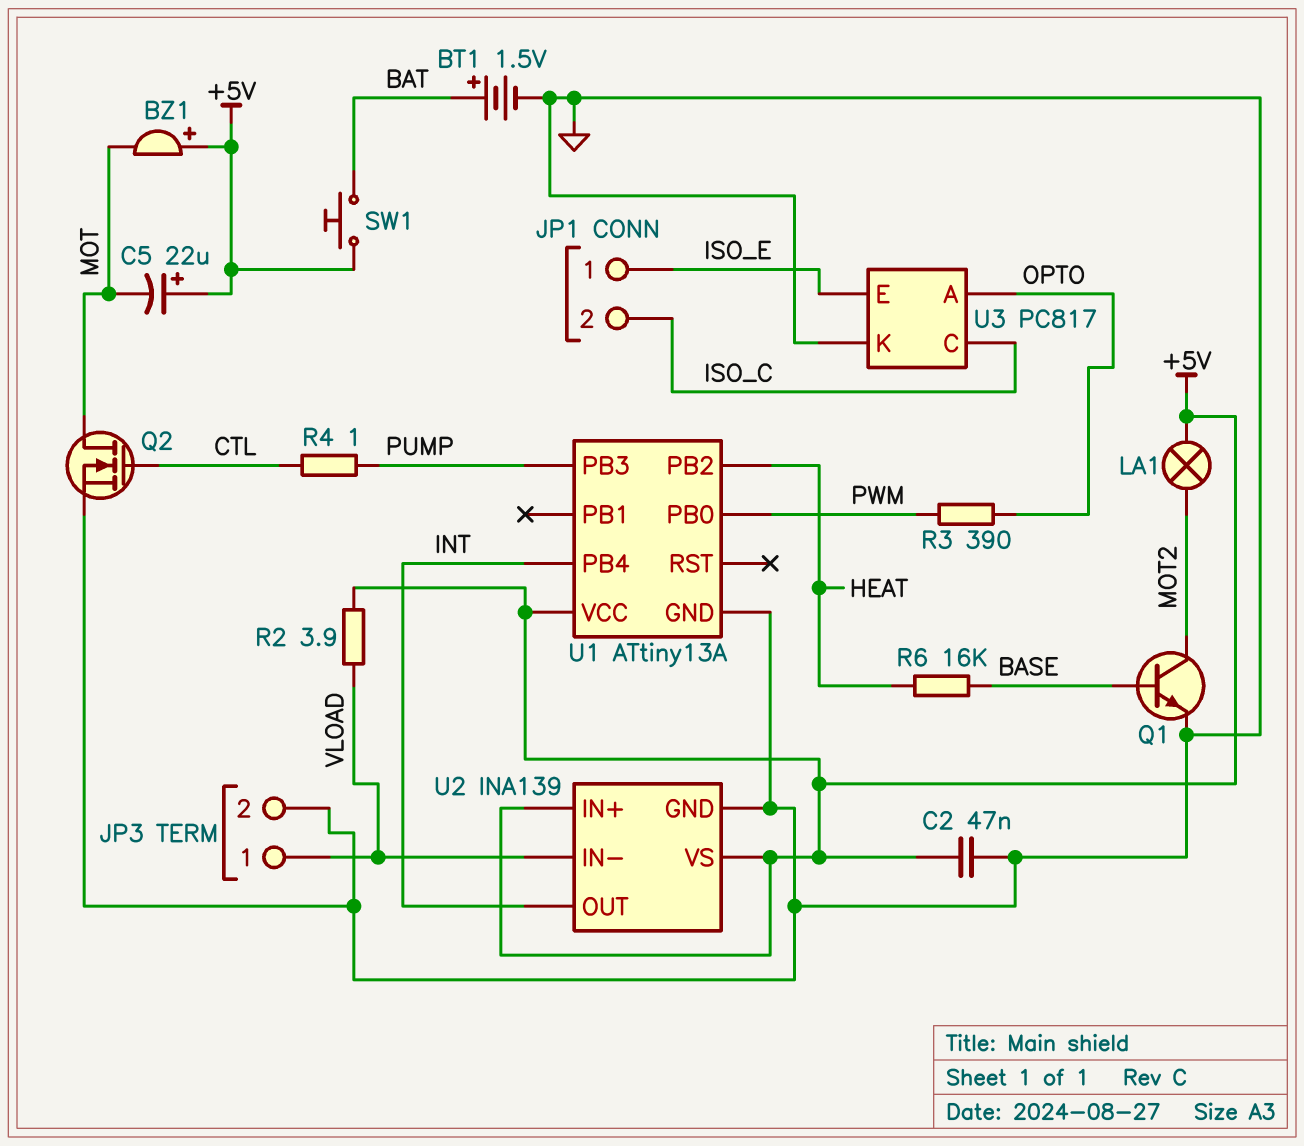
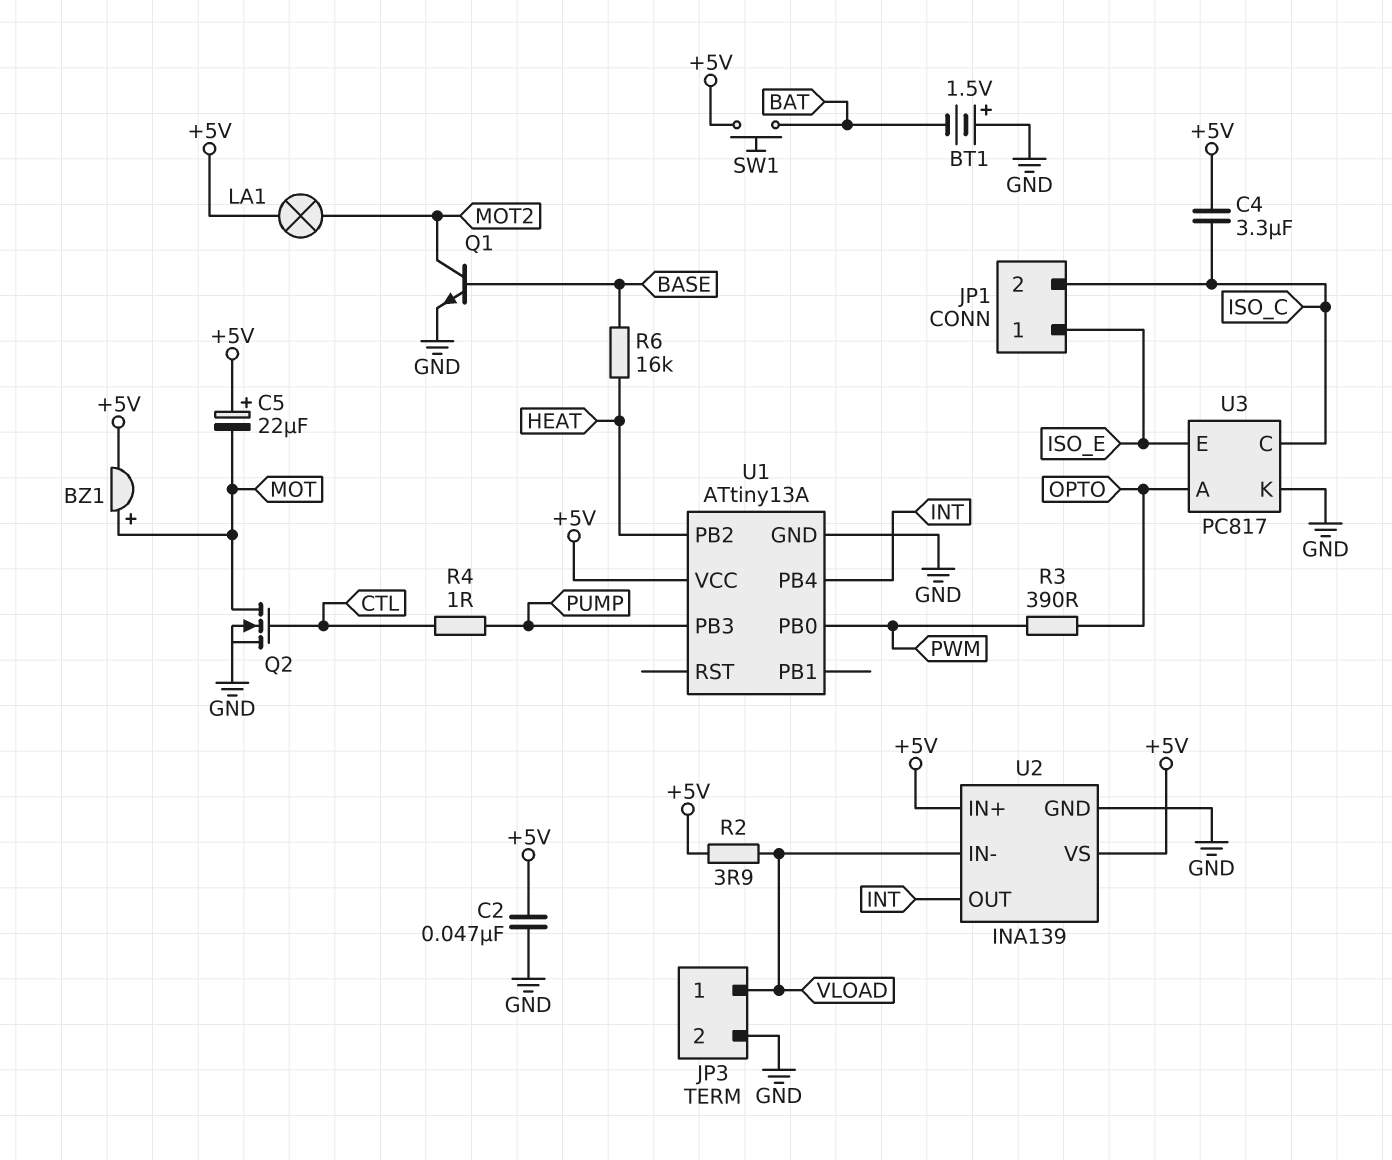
BT1: 1.5V (plus BAT, minus GND) -> 1.5V (plus GND, minus BAT)
BZ1: buzzer (plus +5V, minus MOT) -> buzzer (plus MOT, minus +5V)
C4: none -> 3.3uF (+5V, ISO_C)

